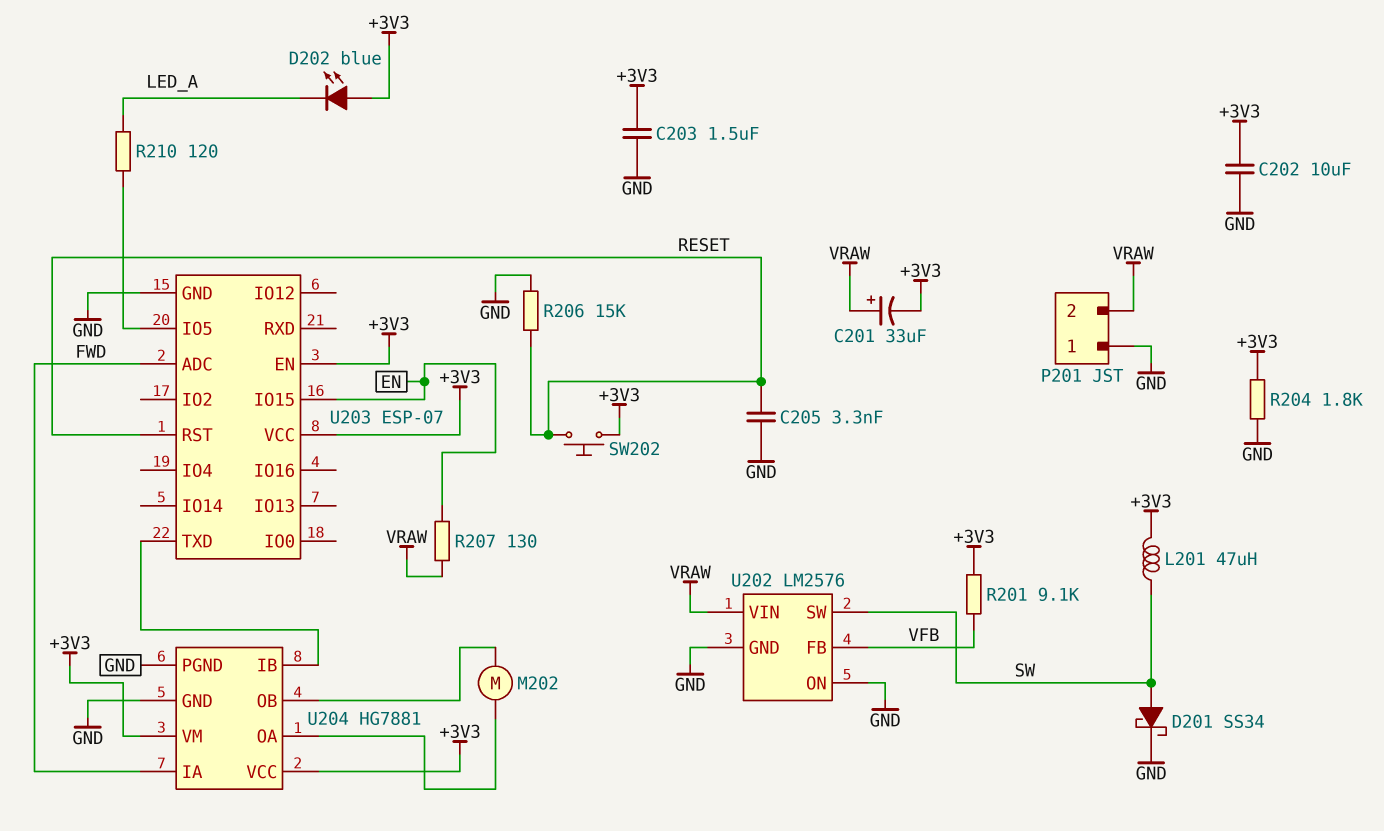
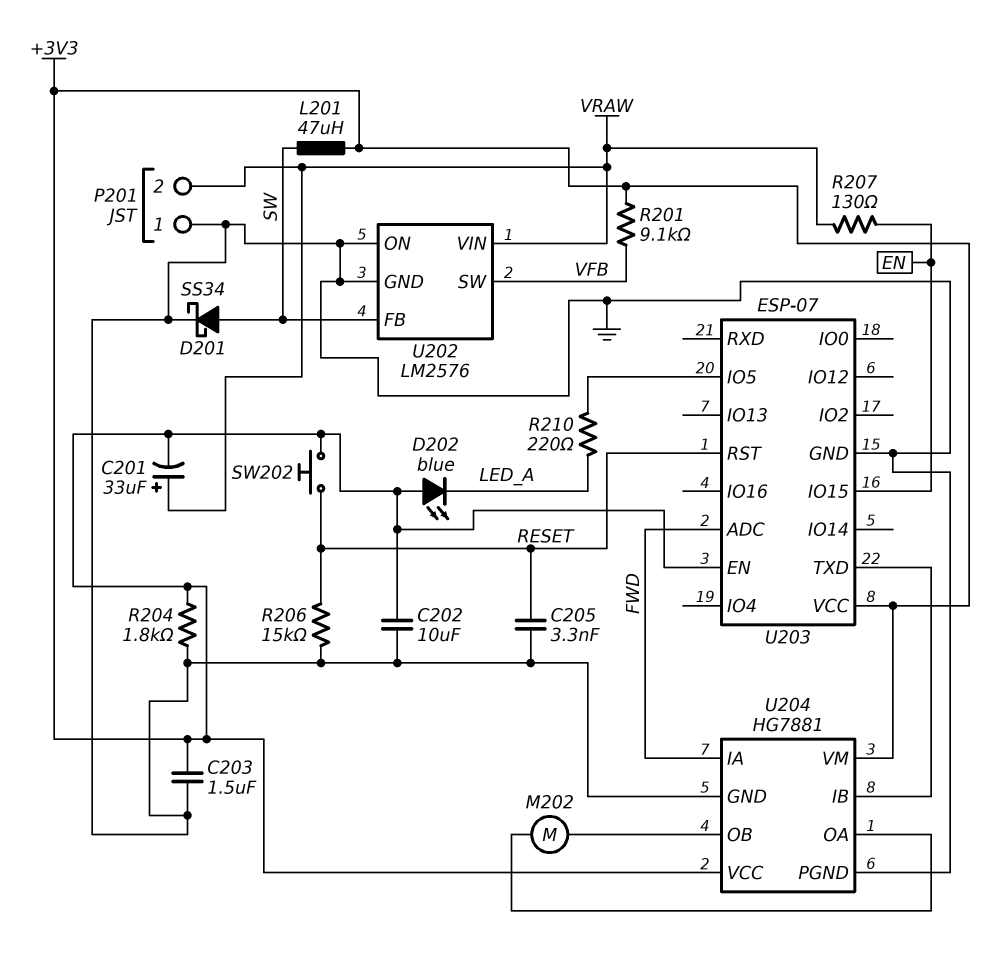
R210: 120 (LED_A, U203/IO5) -> 220 (LED_A, U203/IO5)
U202 pin FB: VFB -> SW
U202 pin SW: SW -> VFB

